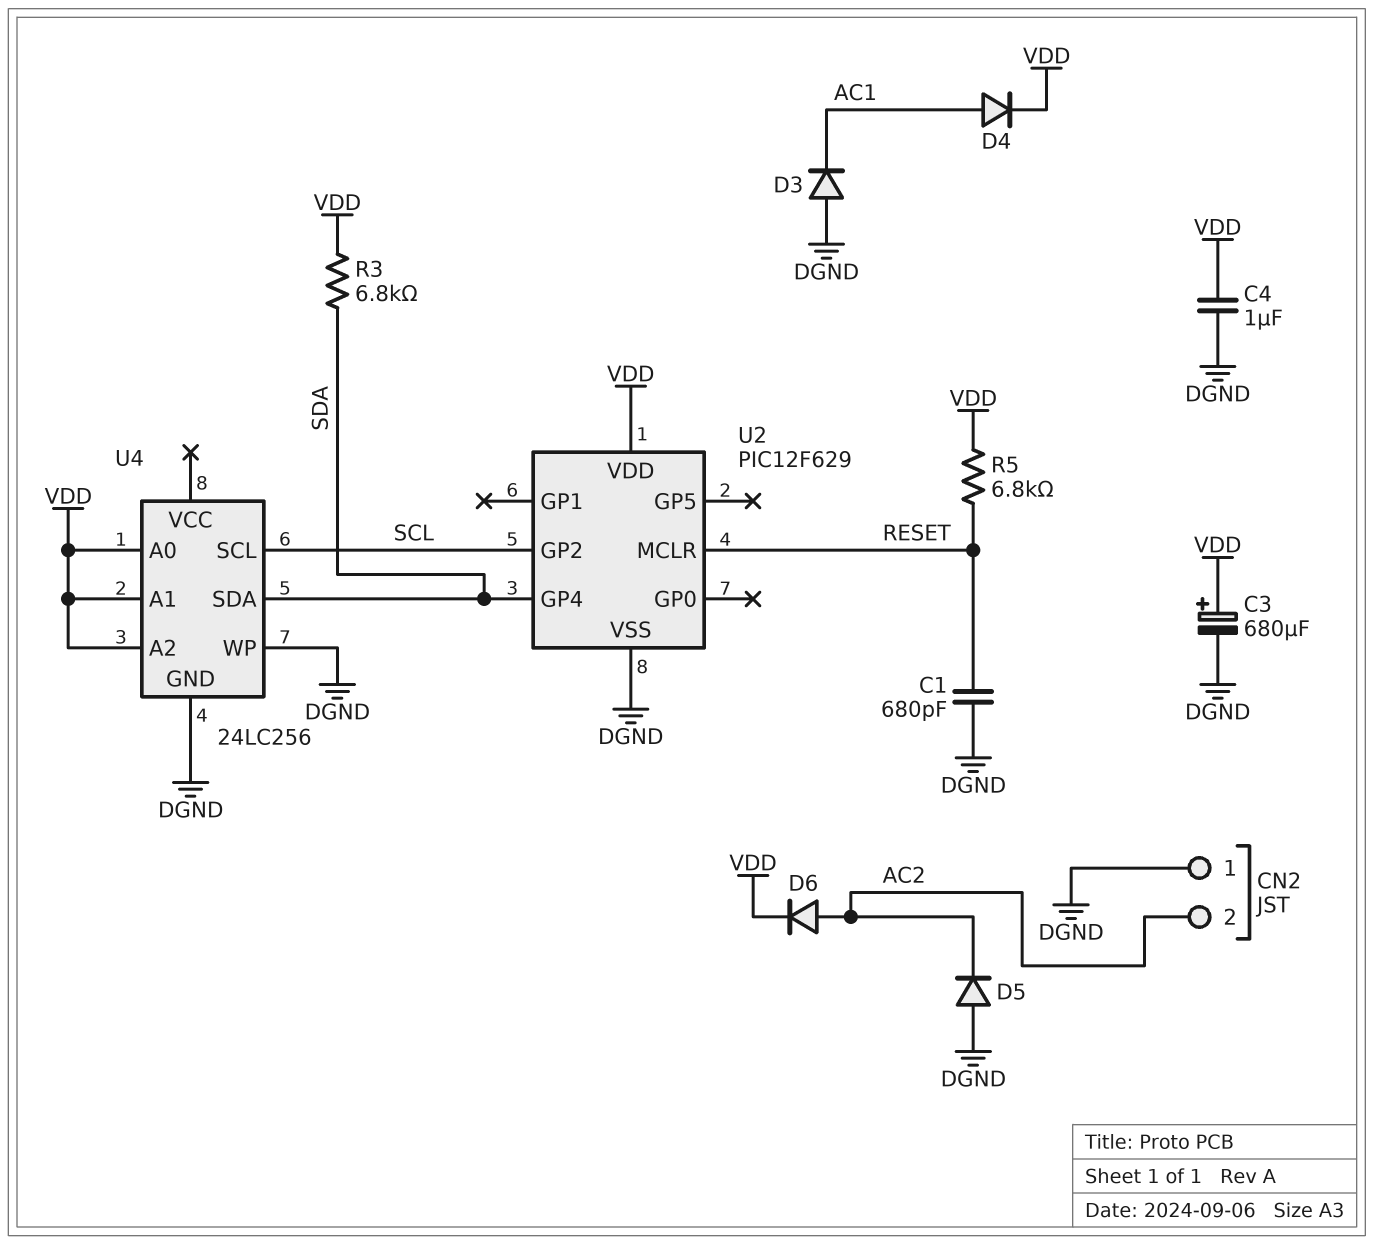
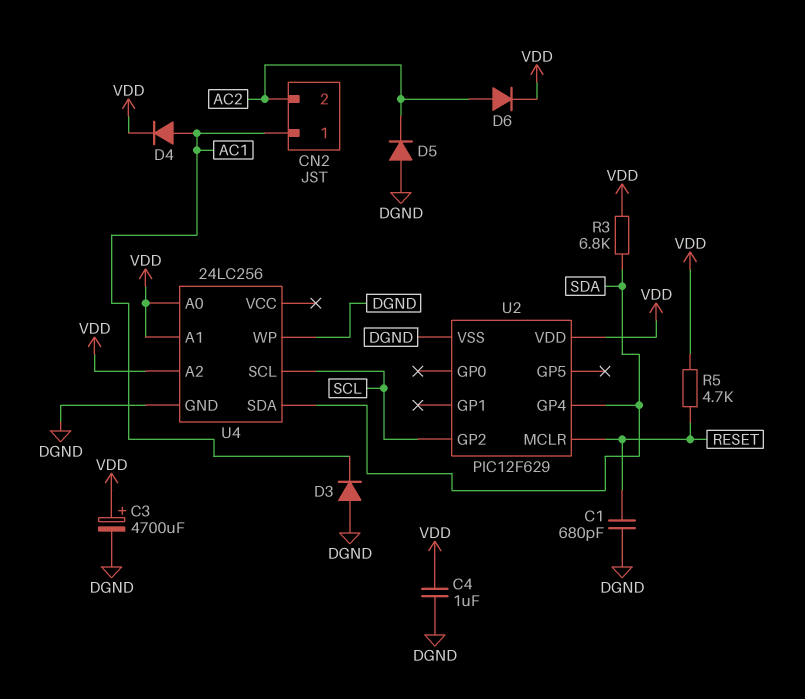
C3: 680uF (plus VDD, minus DGND) -> 4700uF (plus VDD, minus DGND)
CN2 pin 1: DGND -> AC1
R5: 6.8k (RESET, VDD) -> 4.7k (RESET, VDD)

